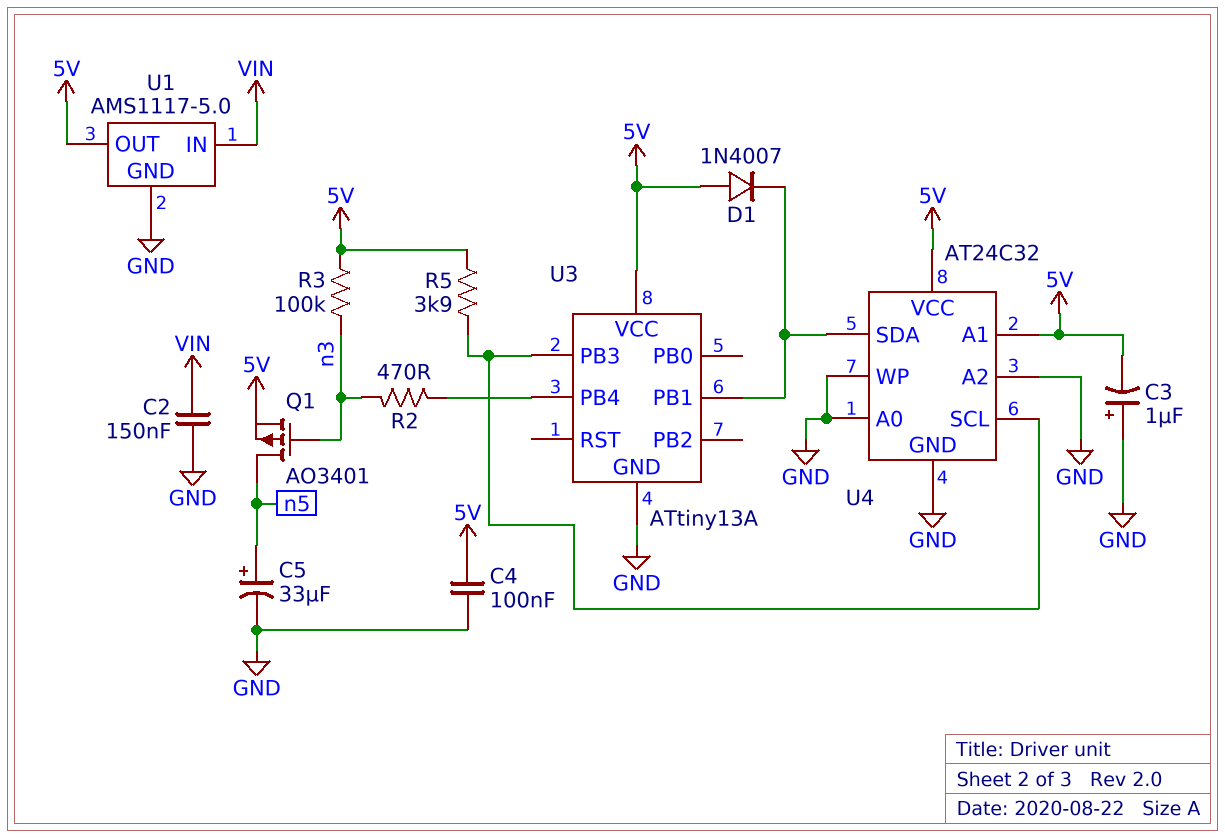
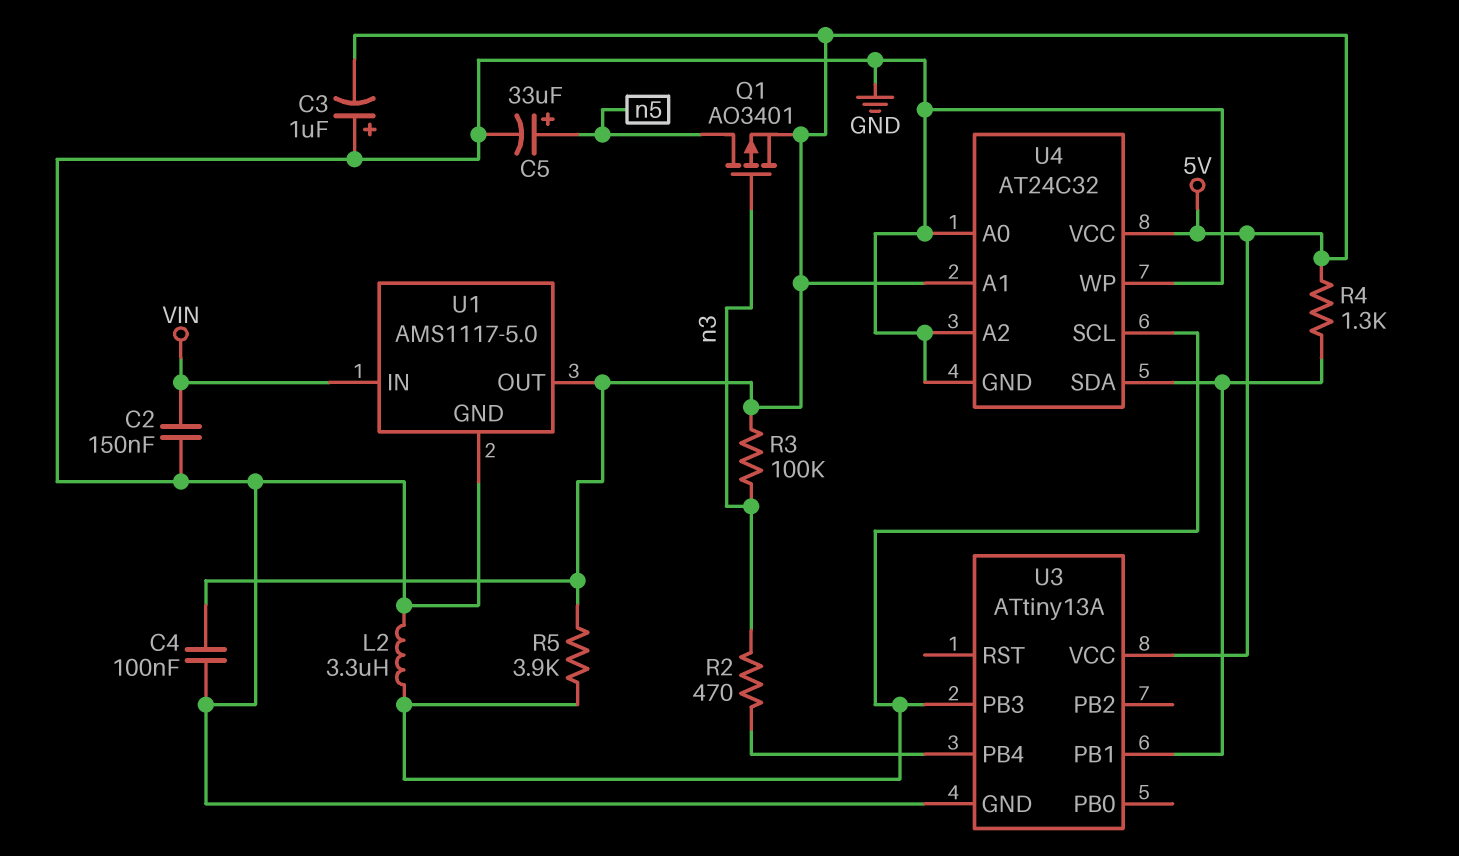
D1: diode 1N4007 (A 5V, K U3/PB1) -> none
L2: none -> 3.3uH (GND, U3/PB3)
R4: none -> 1.3k (5V, U3/PB1)

